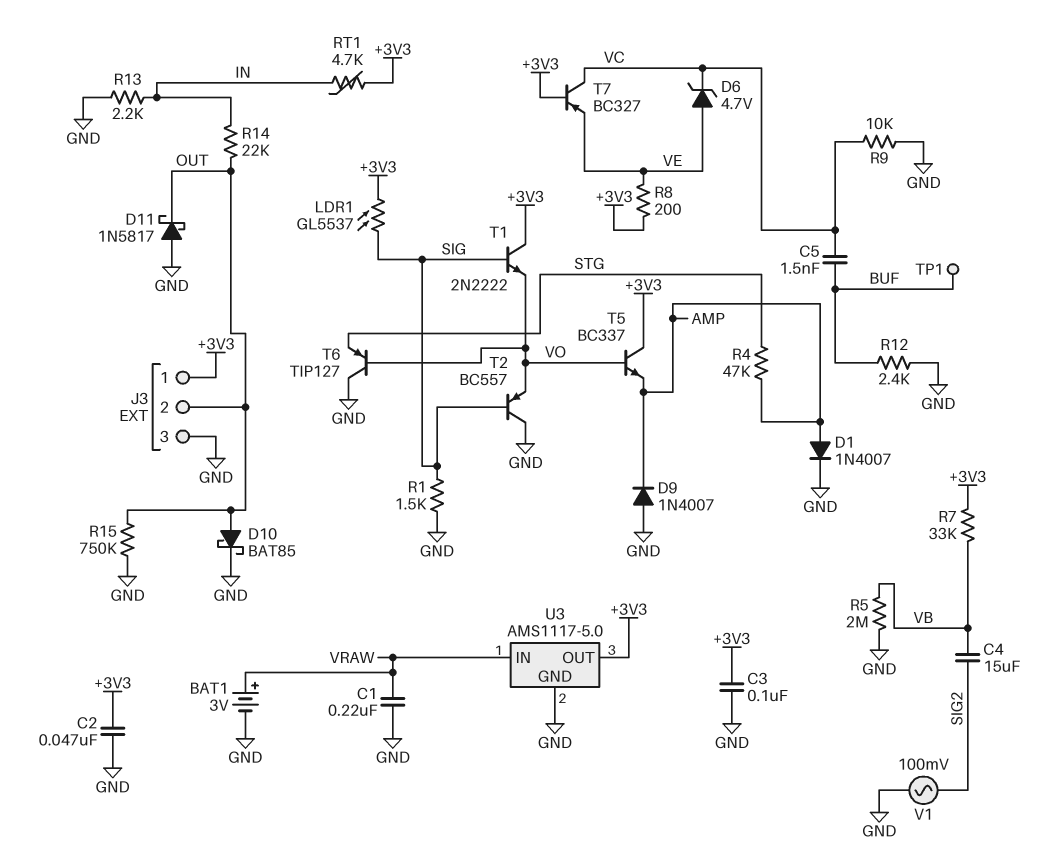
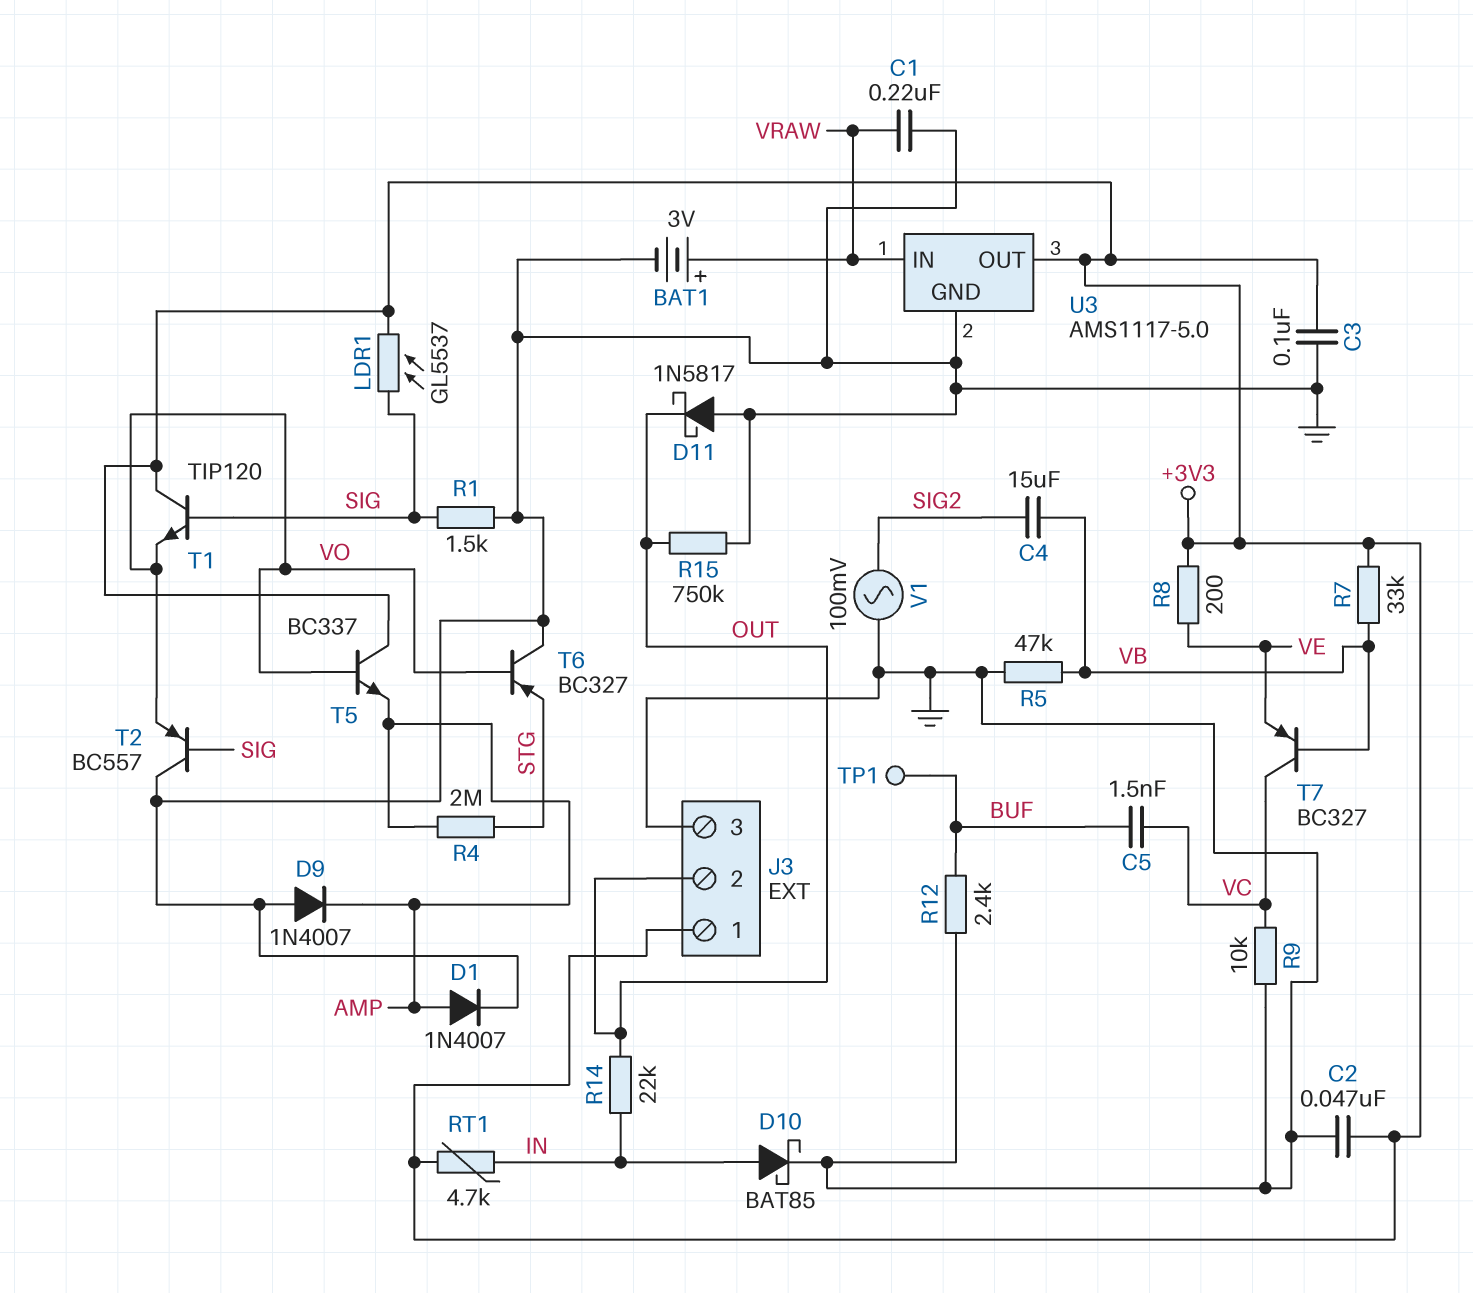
D6: zener 4.7V (A VE, K VC) -> none
D10: schottky BAT85 (A OUT, K GND) -> schottky BAT85 (A IN, K GND)
R4: 47k (AMP, STG) -> 2M (AMP, STG)
R5: 2M (GND, VB) -> 47k (GND, VB)
R13: 2.2k (GND, IN) -> none
T1: NPN 2N2222 (B SIG, C +3V3, E VO) -> NPN TIP120 (B SIG, C +3V3, E VO)
T6: PNP TIP127 (B VO, C GND, E STG) -> PNP BC327 (B VO, C GND, E STG)
T7: PNP BC327 (B +3V3, C VC, E VE) -> PNP BC327 (B VB, C VC, E VE)

